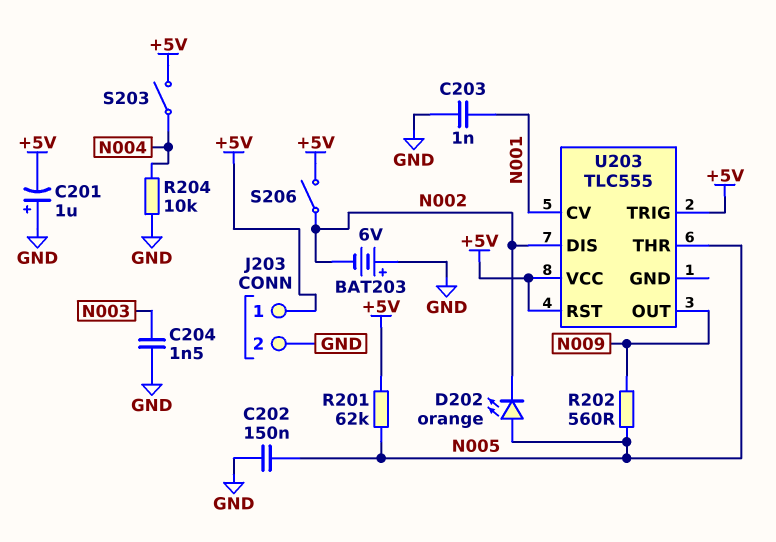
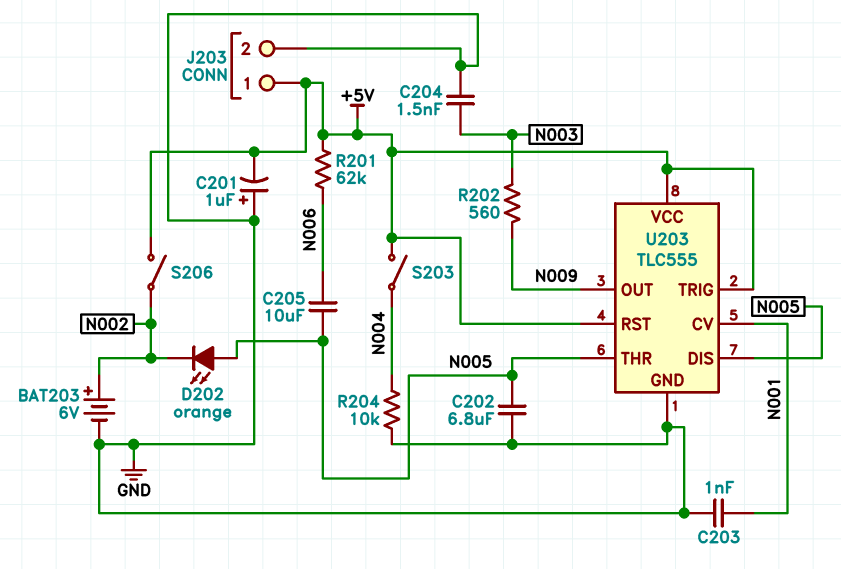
BAT203: 6V (plus GND, minus N002) -> 6V (plus N002, minus GND)
C202: 150nF (GND, N005) -> 6.8uF (GND, N005)
C205: none -> 10uF (N005, N006)
R201: 62k (+5V, N005) -> 62k (+5V, N006)
R202: 560 (N005, N009) -> 560 (N003, N009)
U203 pin DIS: N002 -> N005
U203 pin GND: none -> GND

